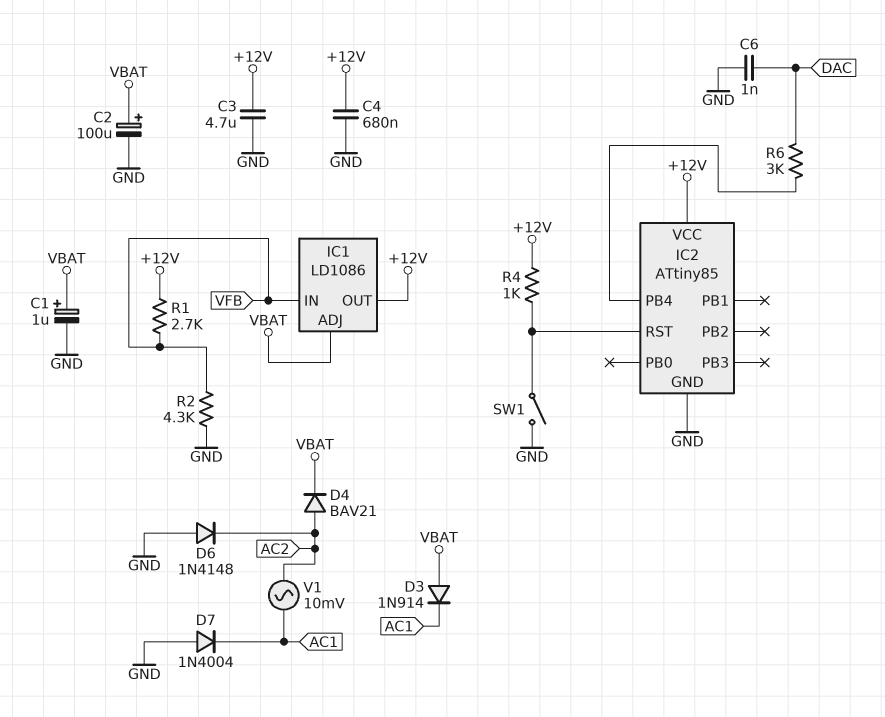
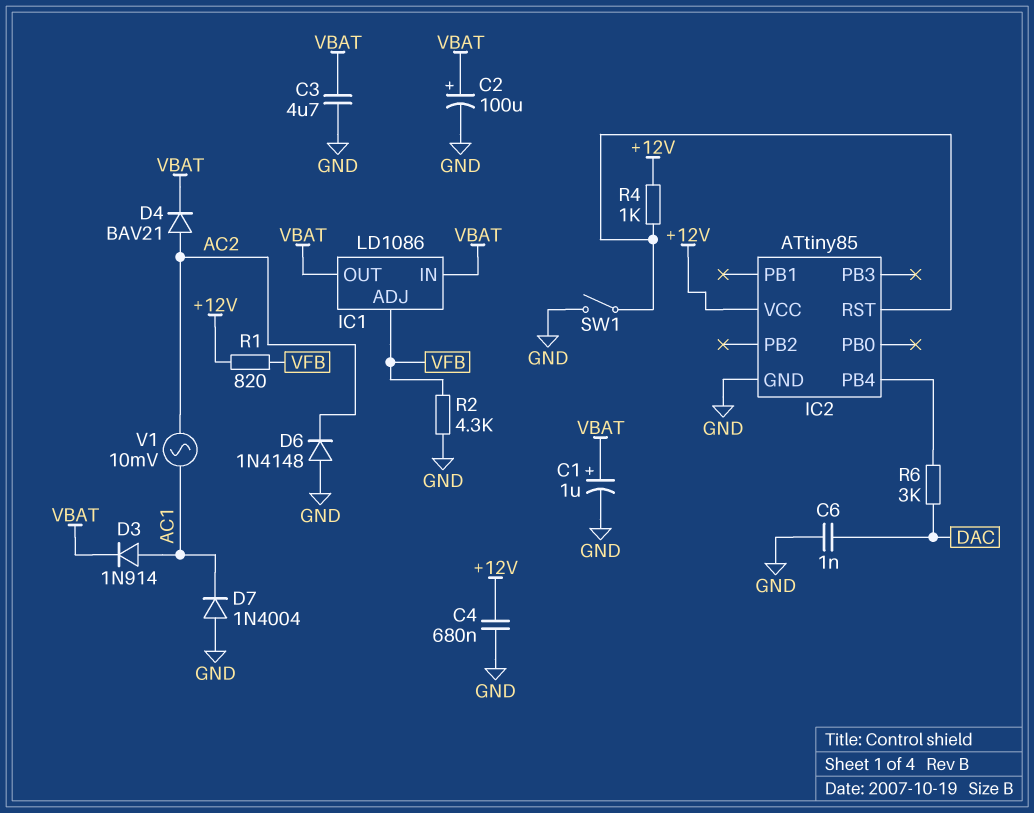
C3: 4.7uF (+12V, GND) -> 4.7uF (GND, VBAT)
D3: diode 1N914 (A VBAT, K AC1) -> diode 1N914 (A AC1, K VBAT)
IC1 pin ADJ: VBAT -> VFB
IC1 pin IN: VFB -> VBAT
IC1 pin OUT: +12V -> VBAT
R1: 2.7k (+12V, VFB) -> 820 (+12V, VFB)

